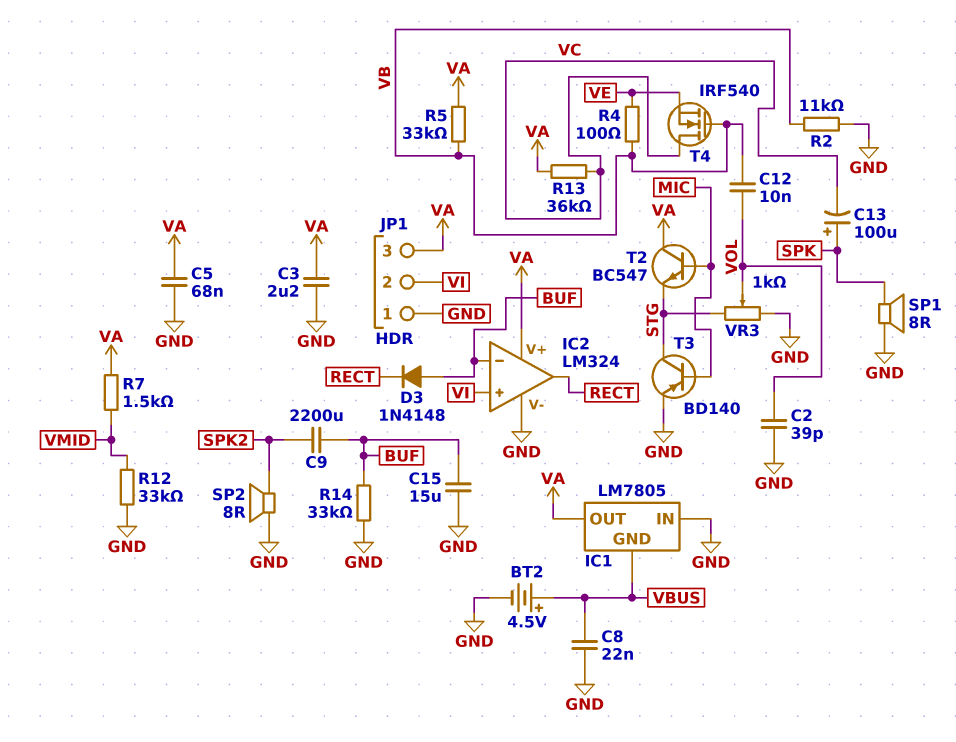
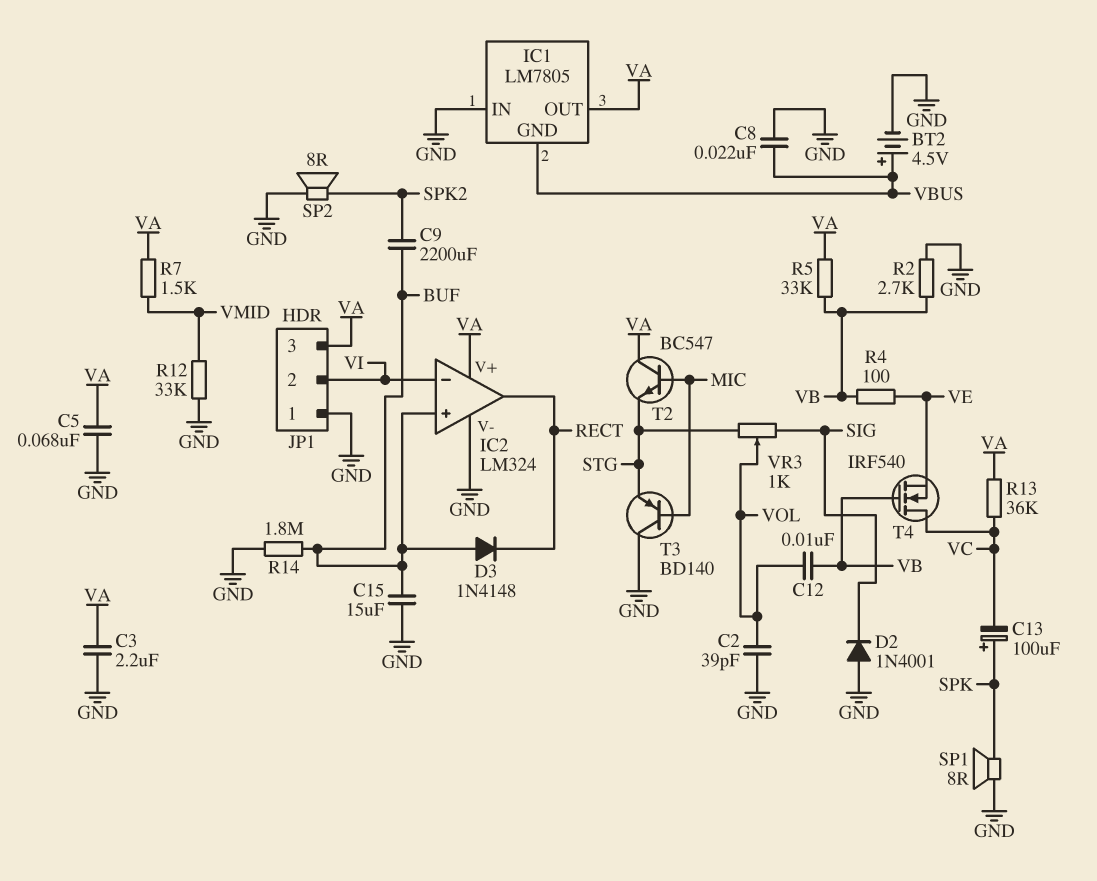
D2: none -> diode 1N4001 (A GND, K SIG)
IC2 pin in+: VI -> BUF
IC2 pin in-: BUF -> VI
R2: 11k (GND, VB) -> 2.7k (GND, VB)
R14: 33k (BUF, GND) -> 1.8M (BUF, GND)
T3: PNP BD140 (B MIC, C STG, E GND) -> PNP BD140 (B MIC, C GND, E STG)
VR3: 1k (GND, STG, wiper VOL) -> 1k (SIG, STG, wiper VOL)

